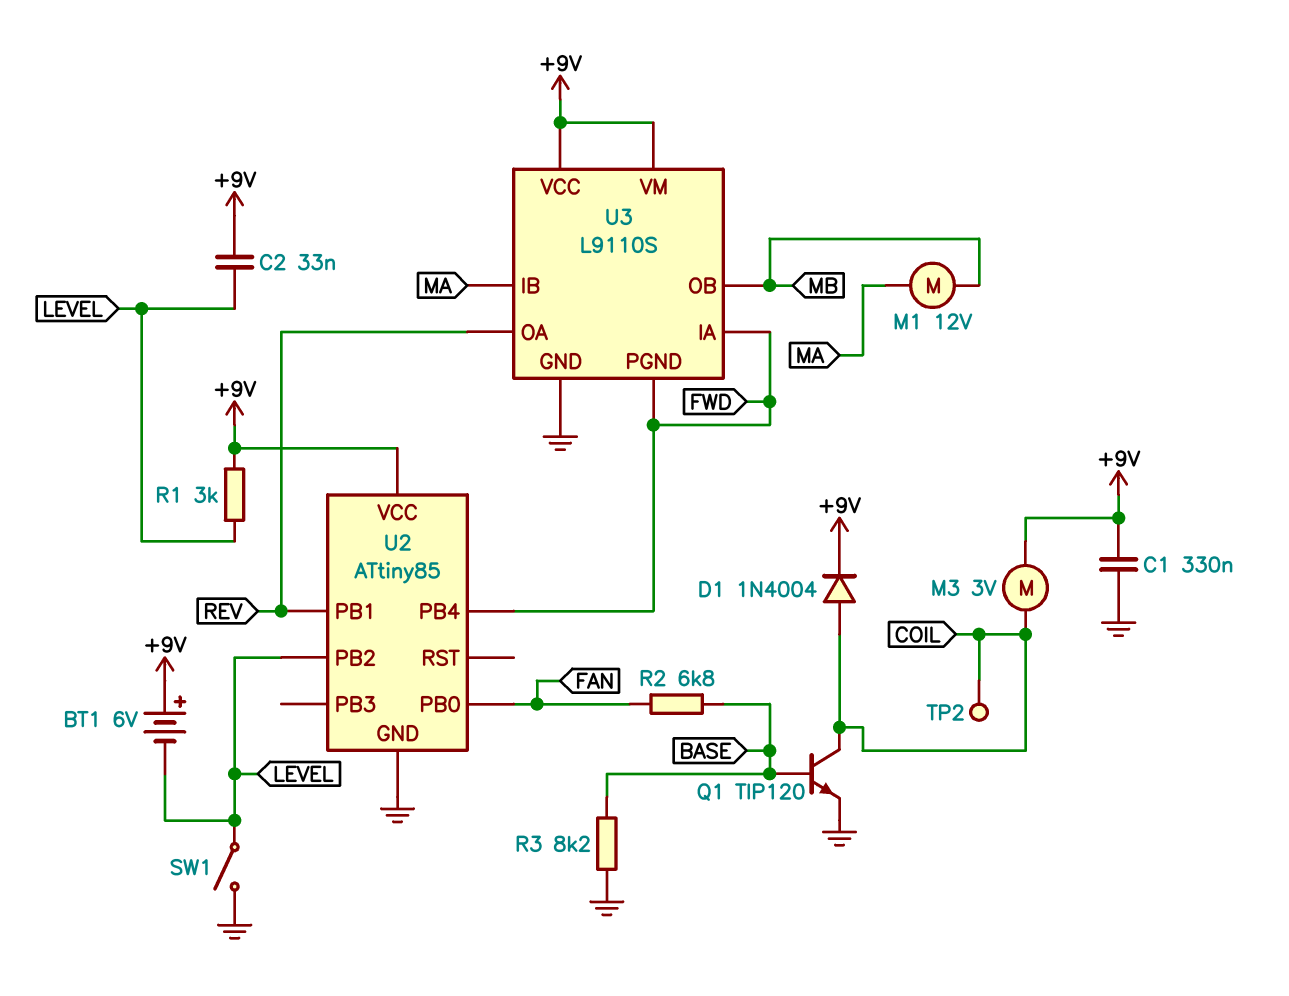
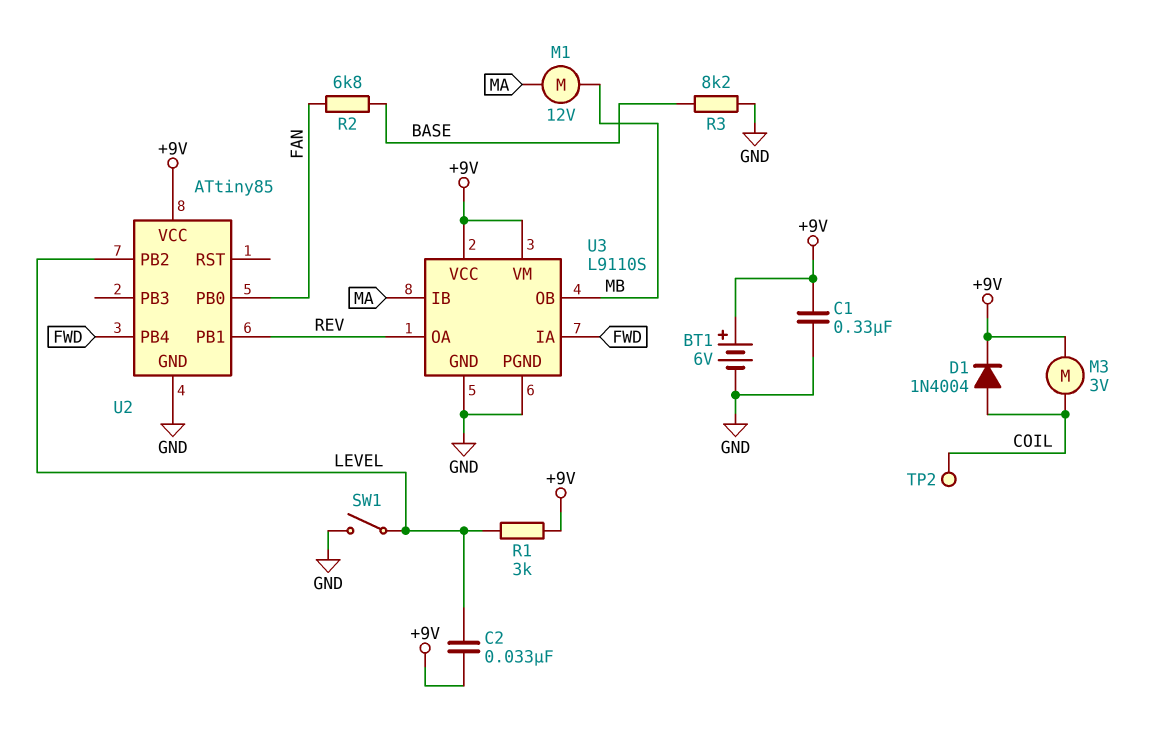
BT1: 6V (plus +9V, minus LEVEL) -> 6V (plus +9V, minus GND)
Q1: NPN TIP120 (B BASE, C COIL, E GND) -> none
U3 pin PGND: FWD -> GND

